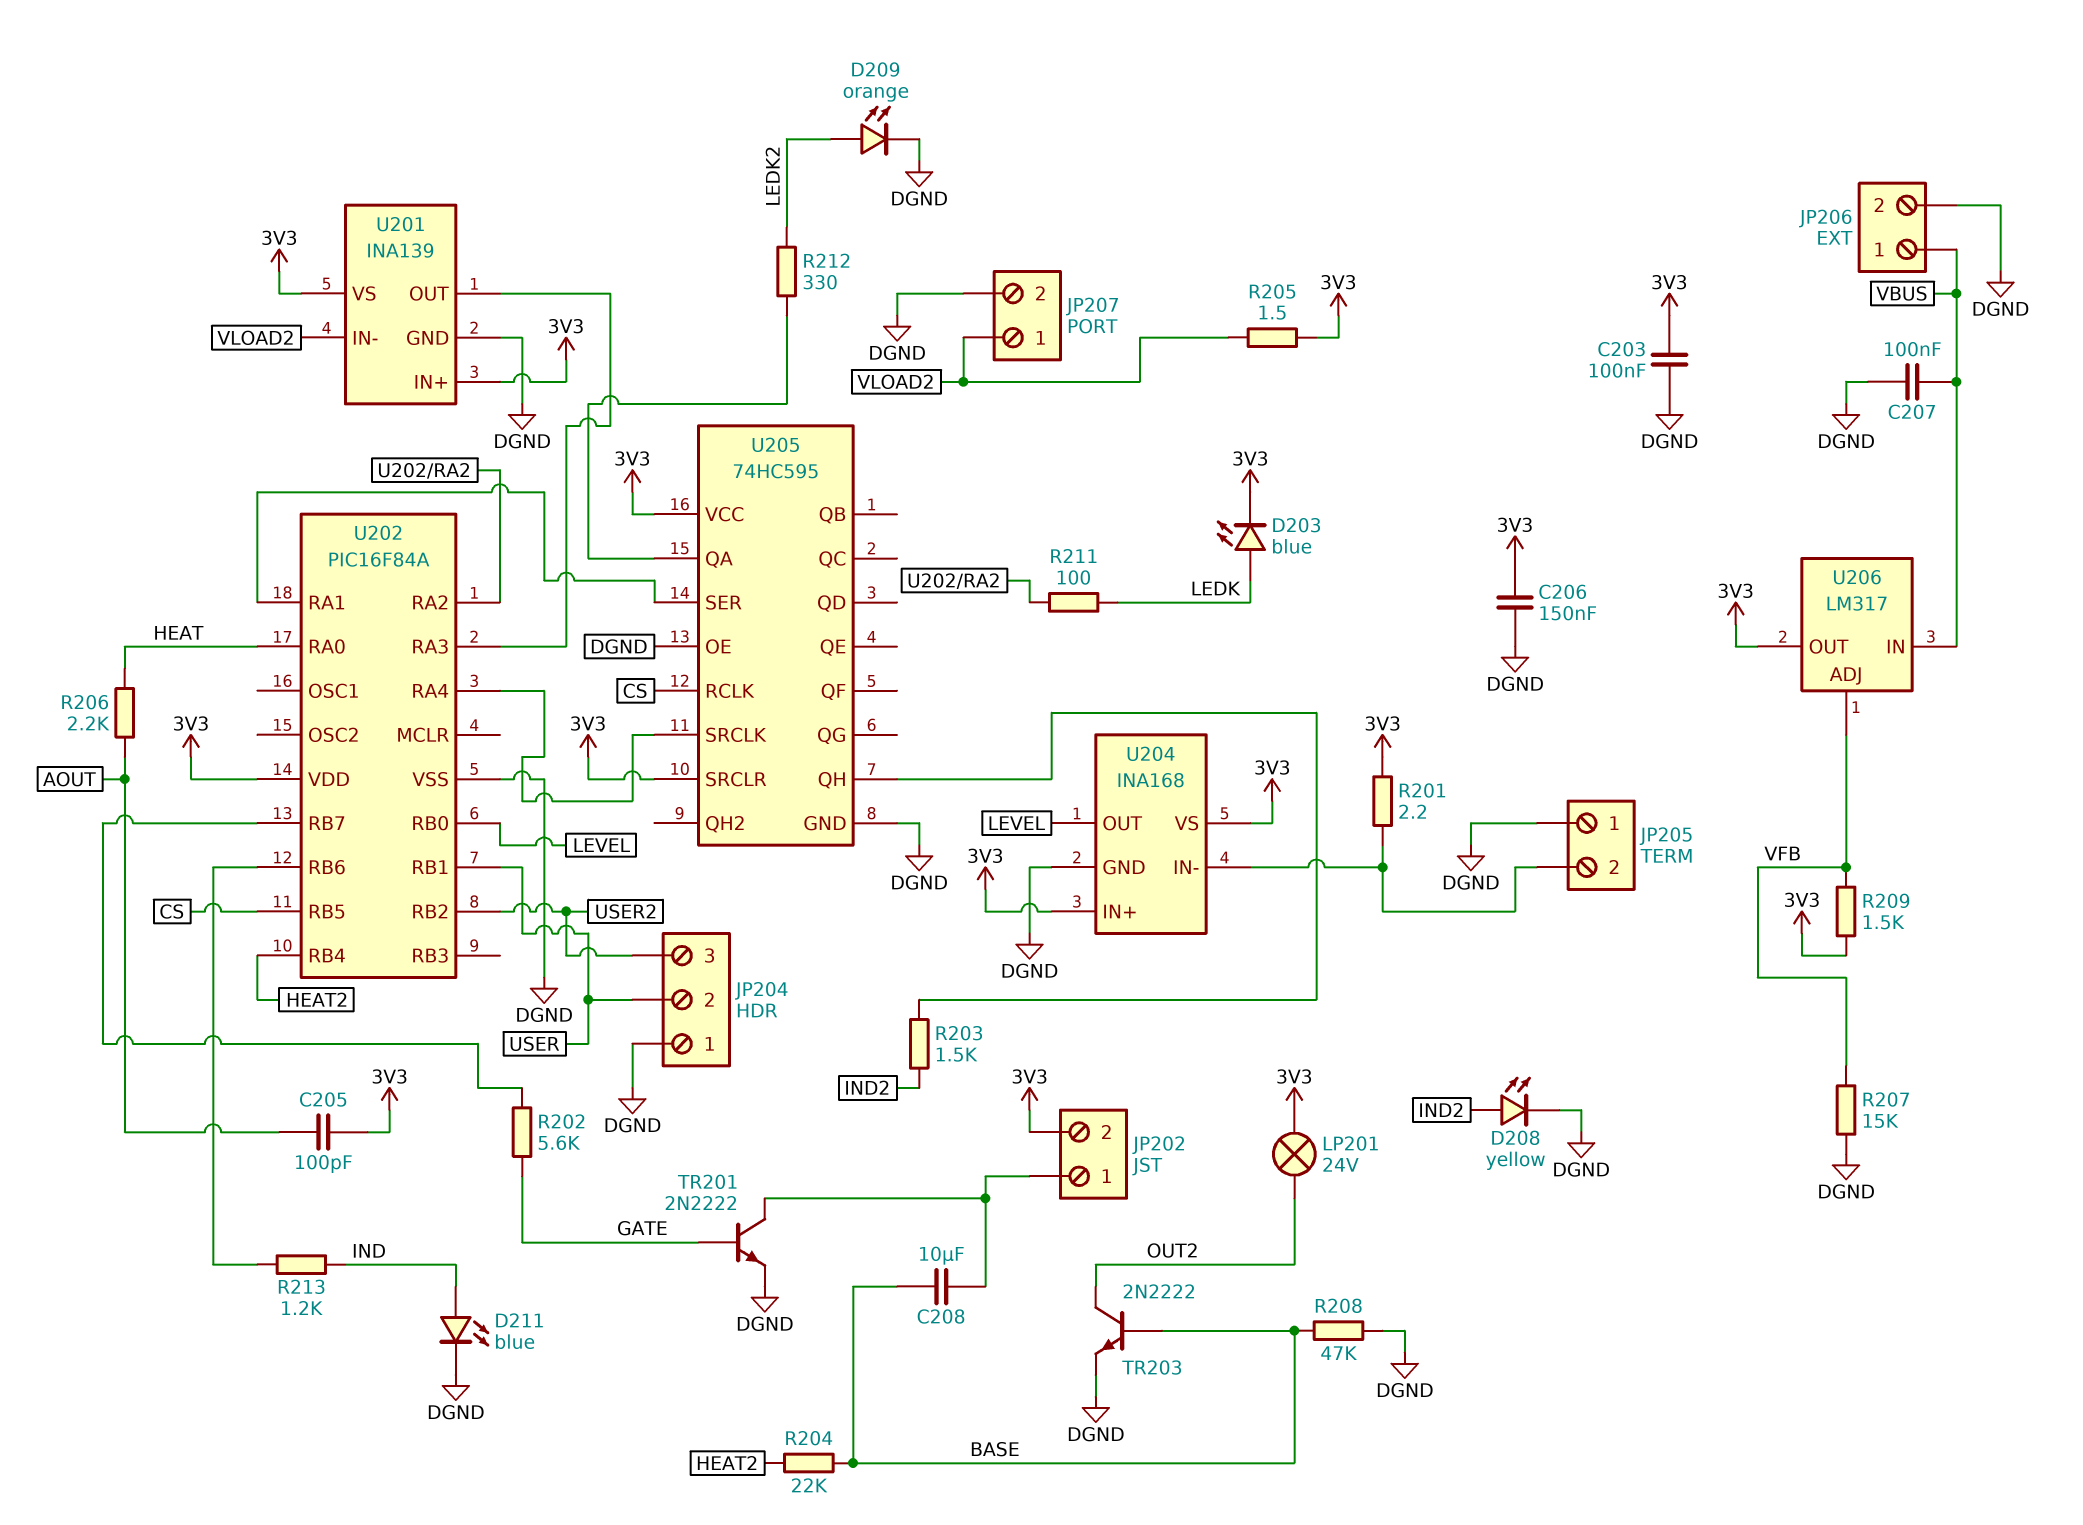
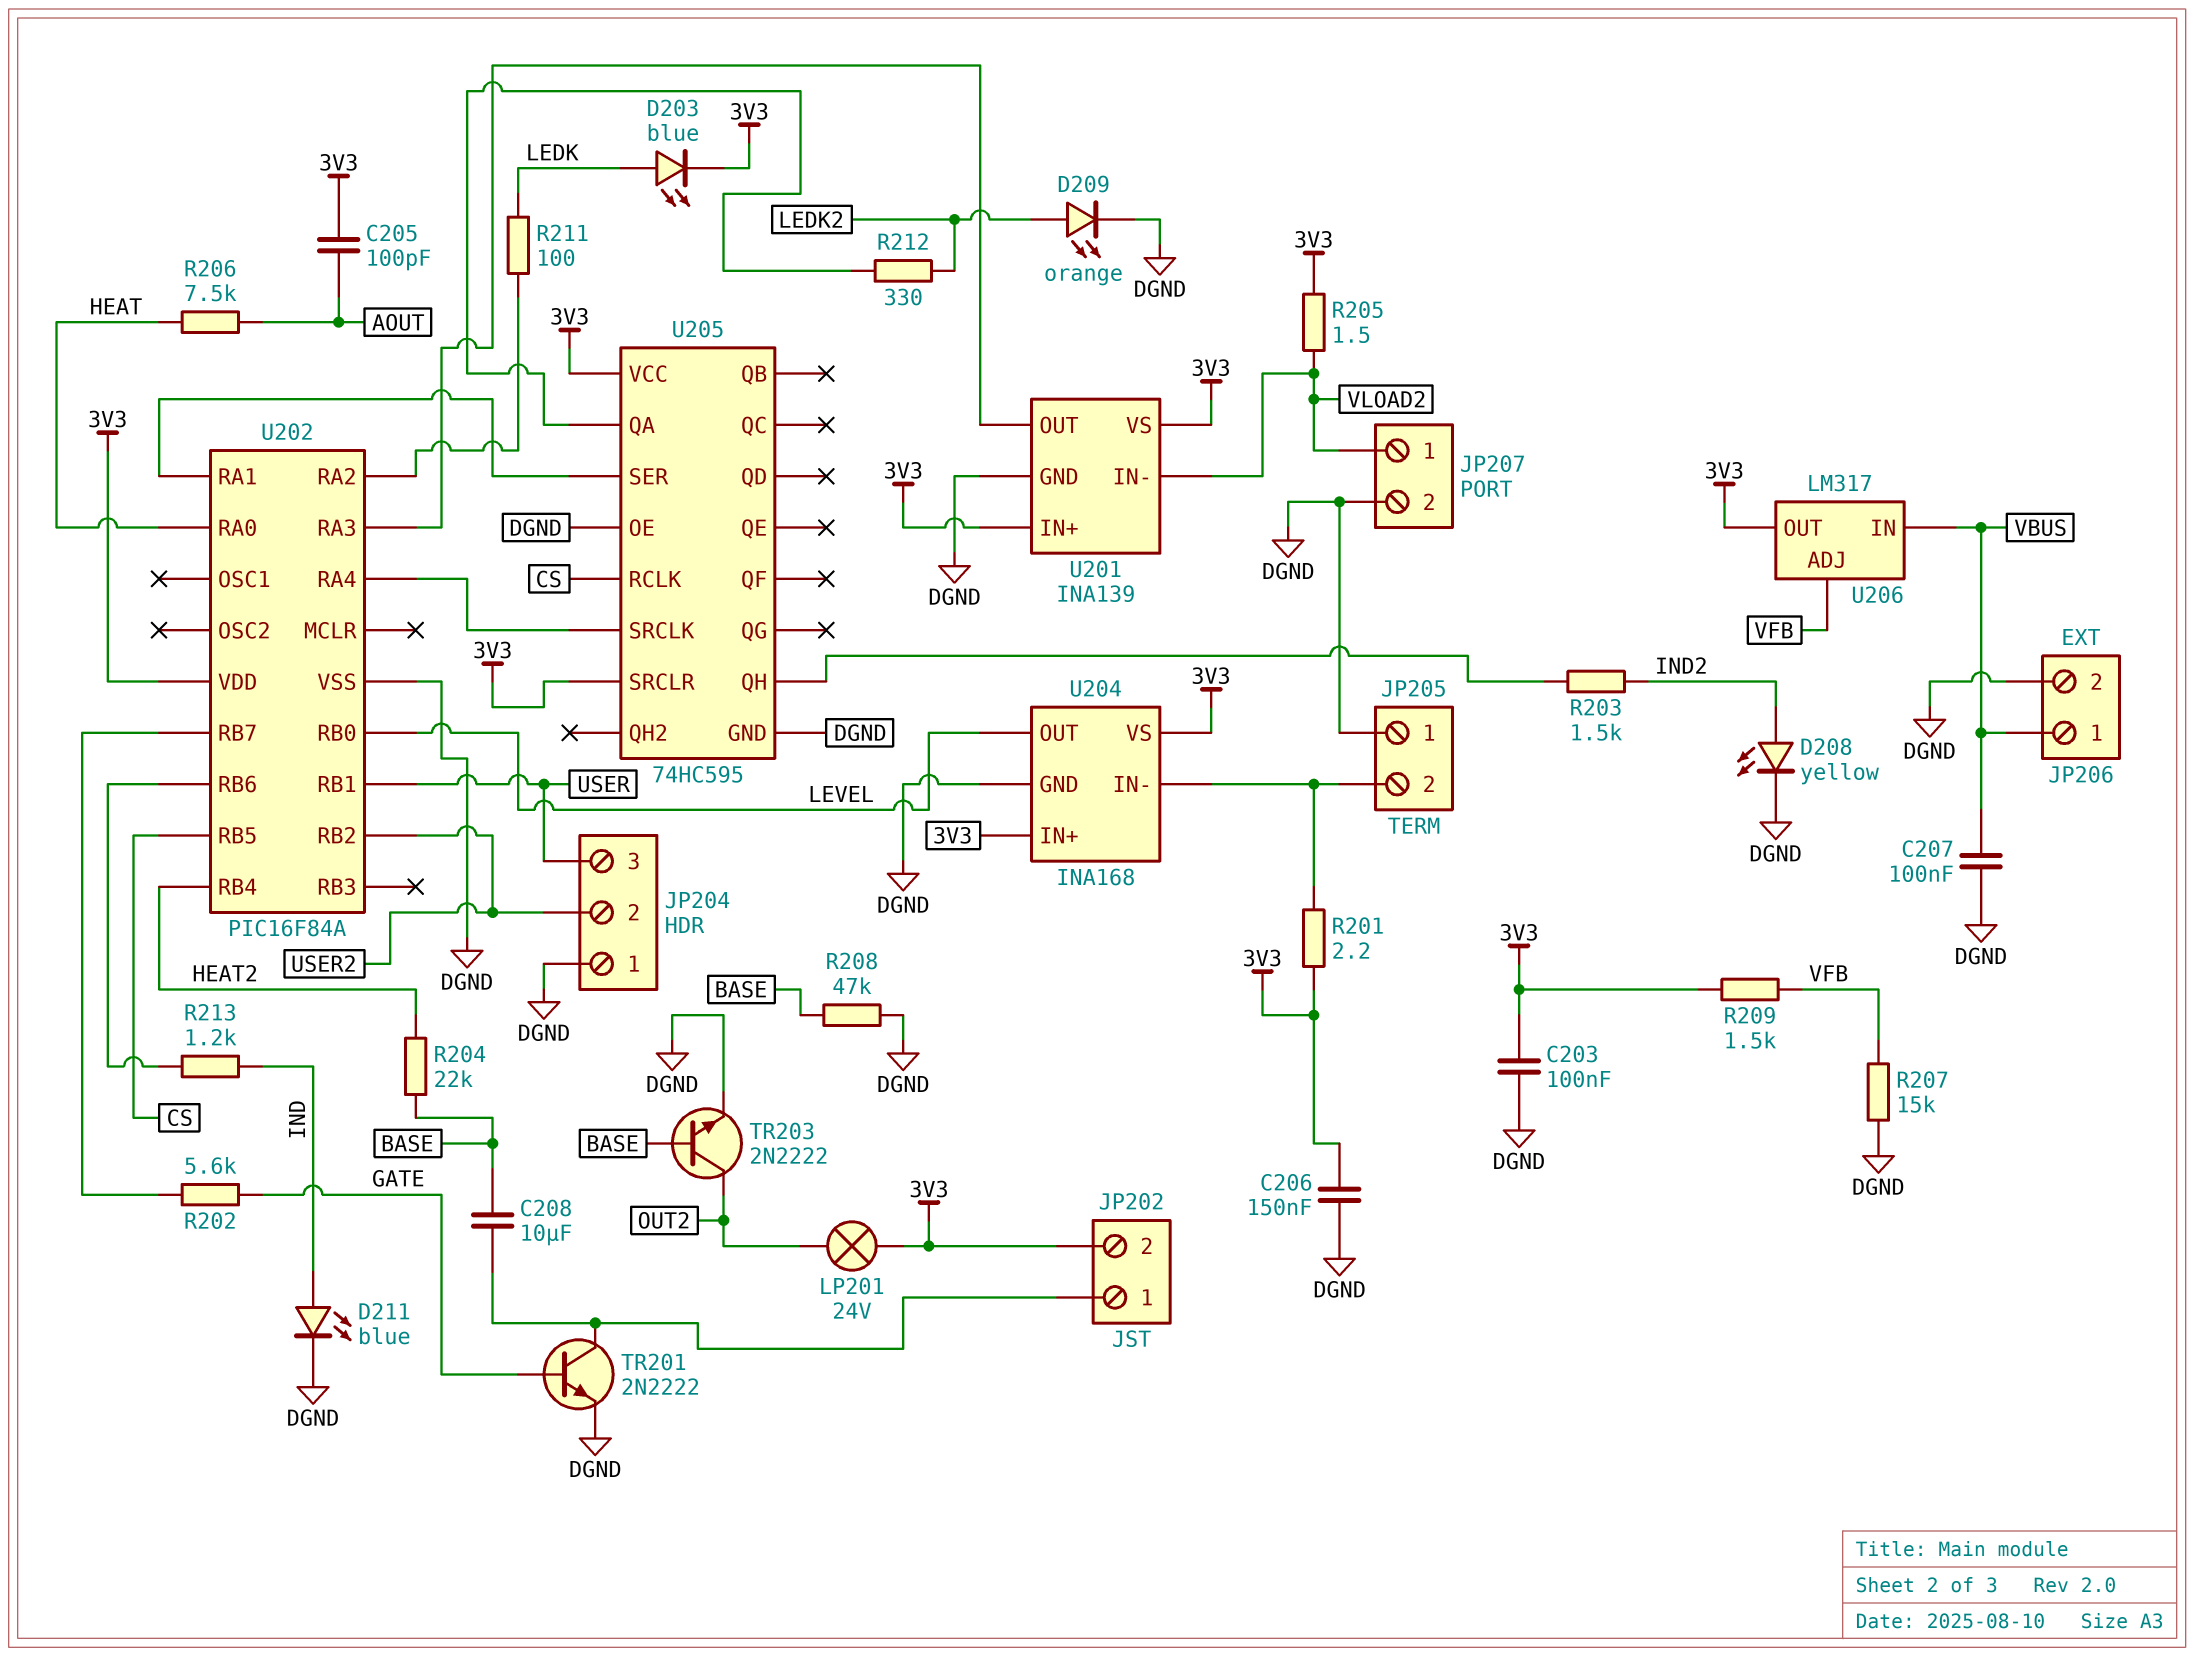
JP204 pin 2: USER -> USER2
JP204 pin 3: USER2 -> USER
R206: 2.2k (AOUT, HEAT) -> 7.5k (AOUT, HEAT)

